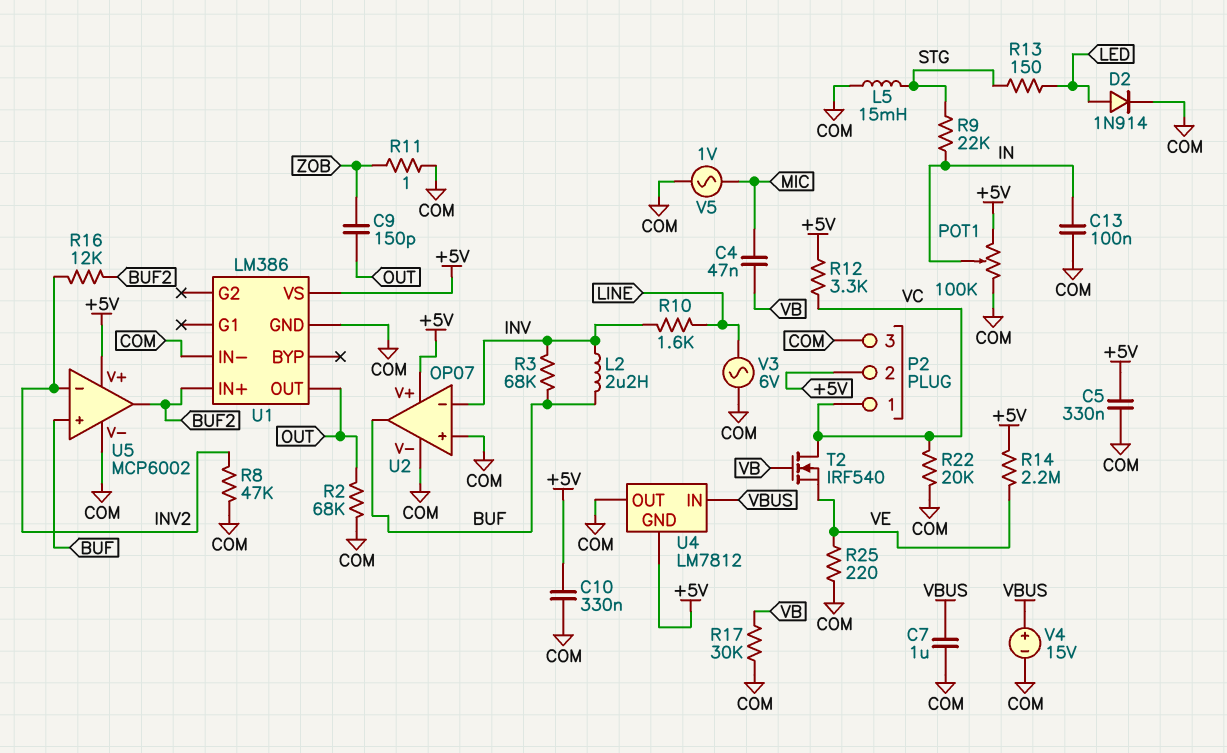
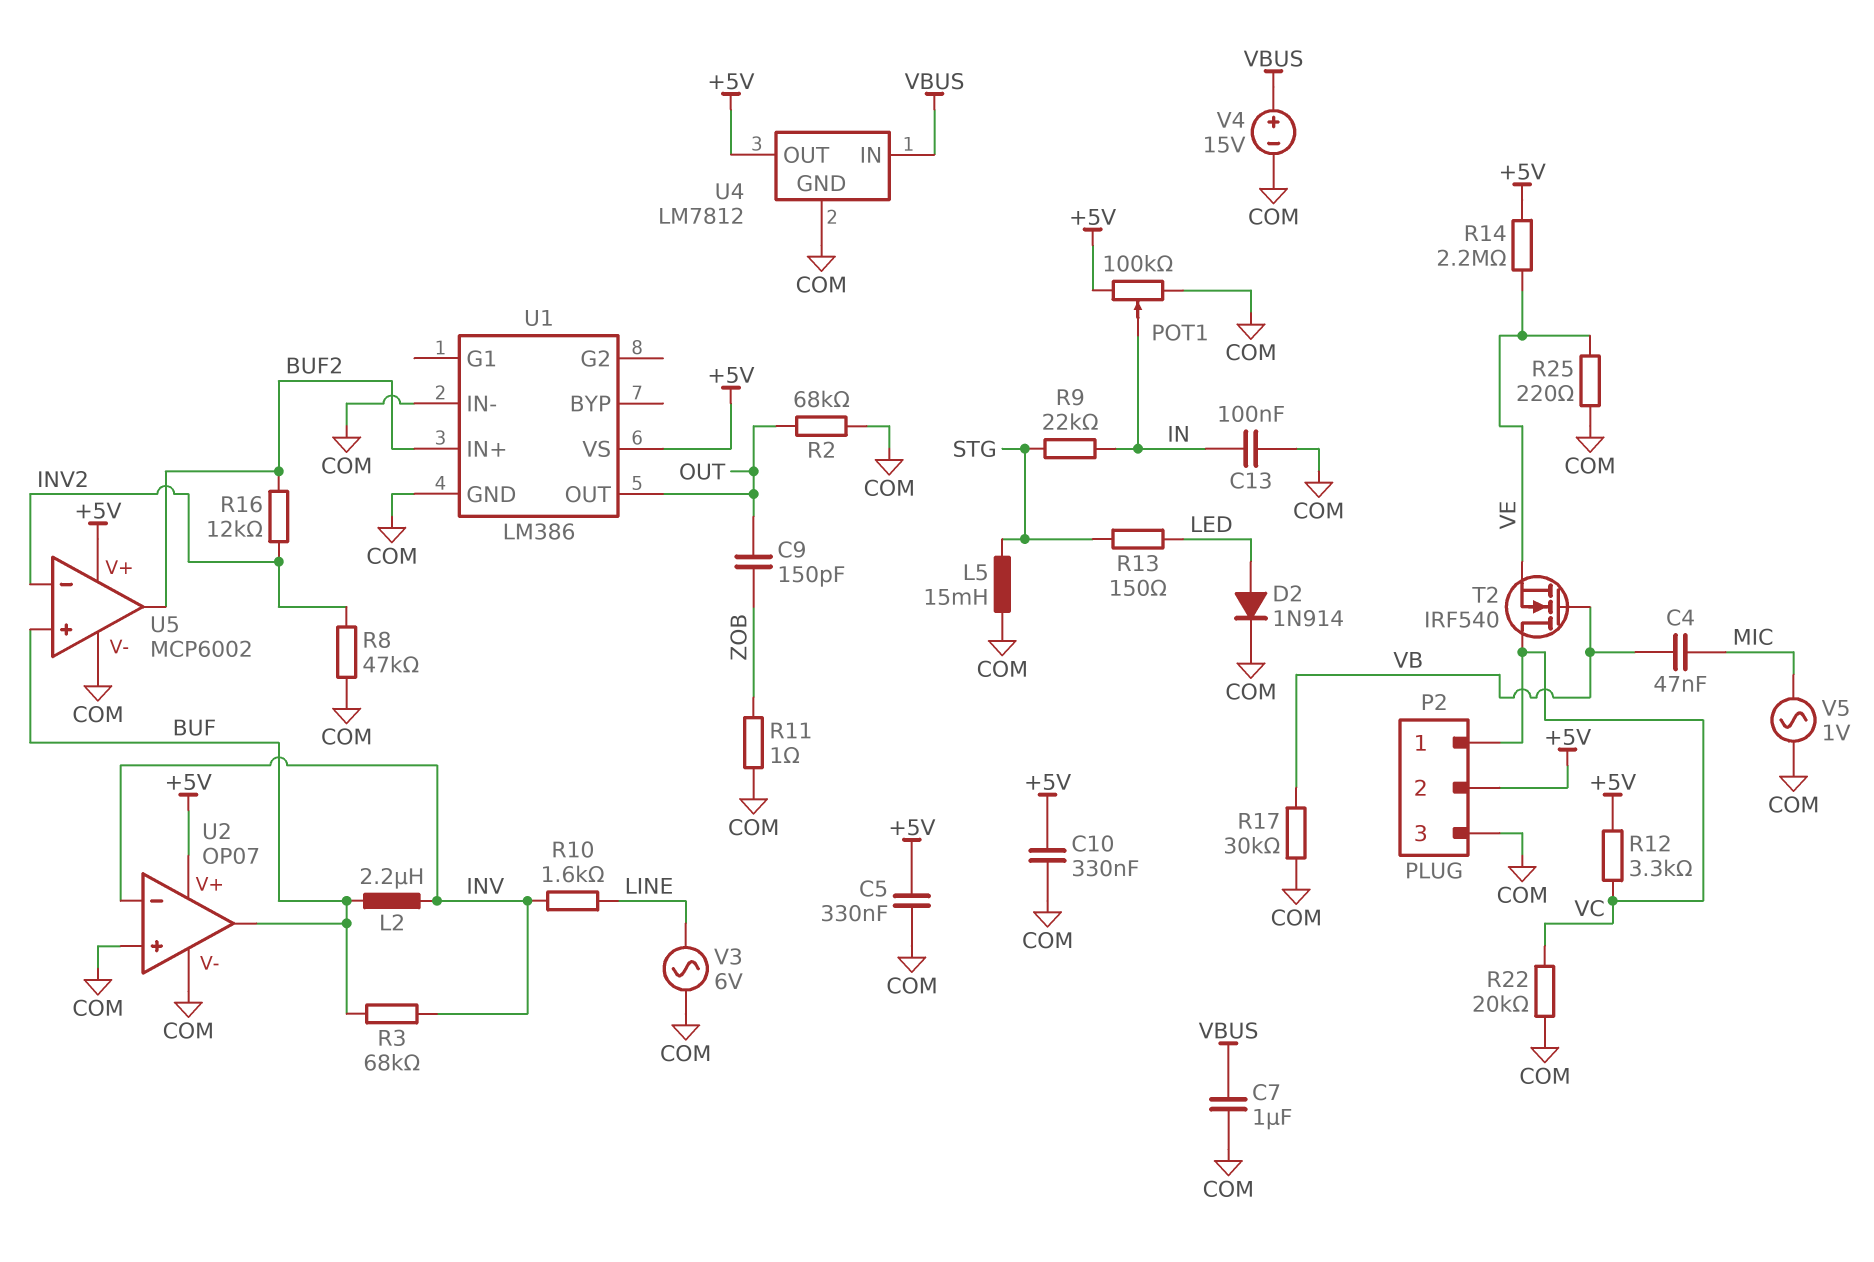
U4 pin GND: +5V -> COM
U4 pin OUT: COM -> +5V

